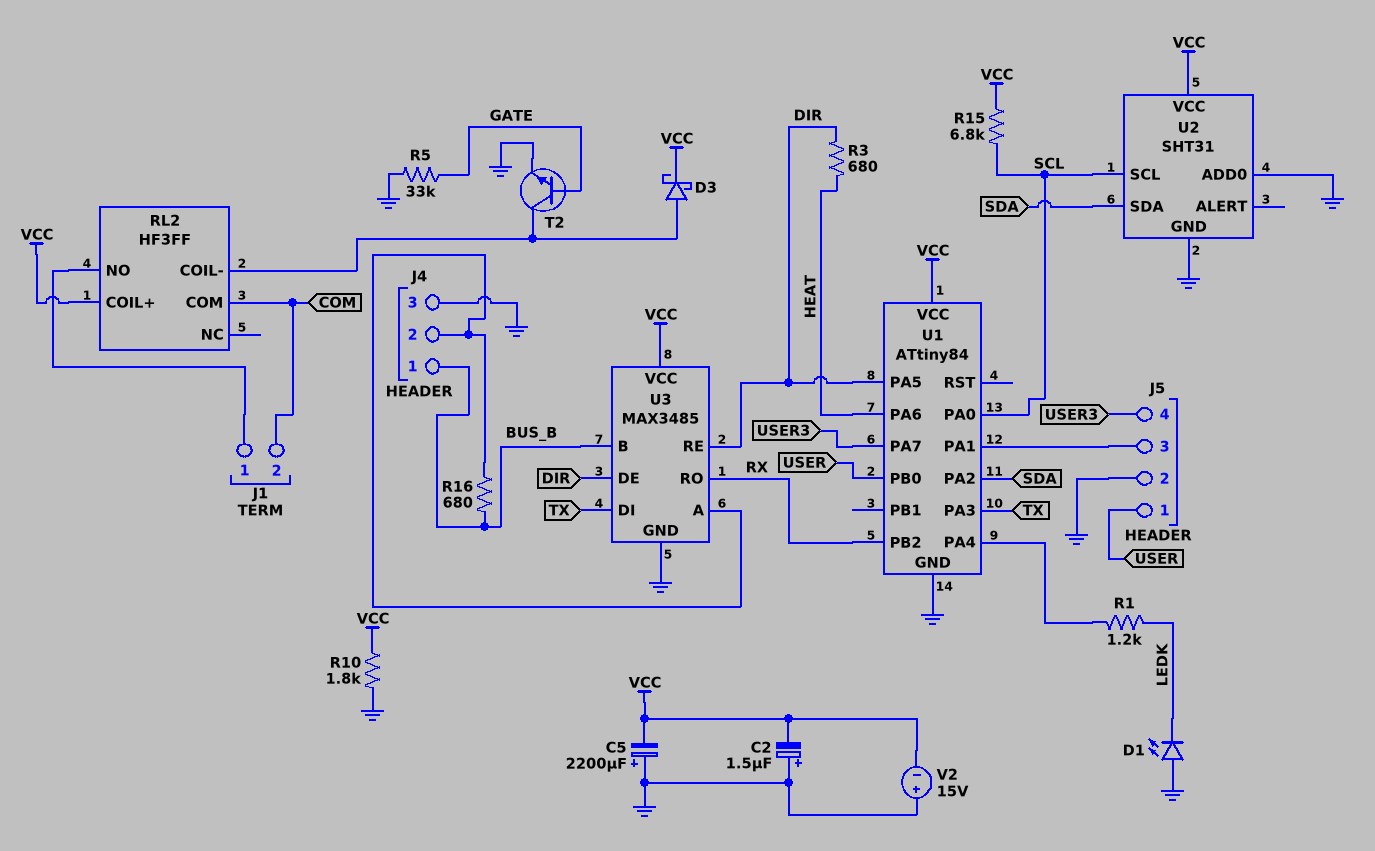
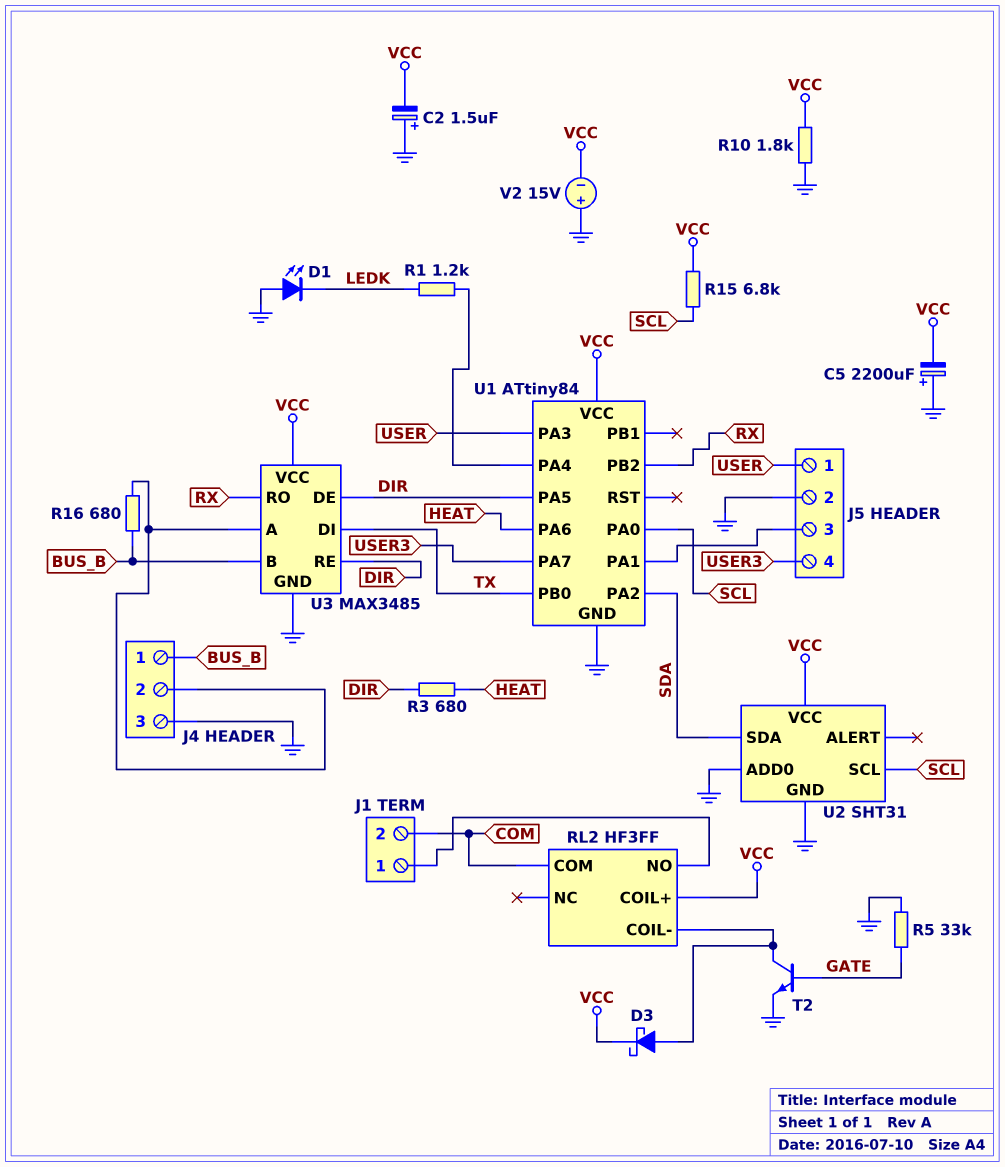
U1 pin PA3: TX -> USER
U1 pin PB0: USER -> TX

